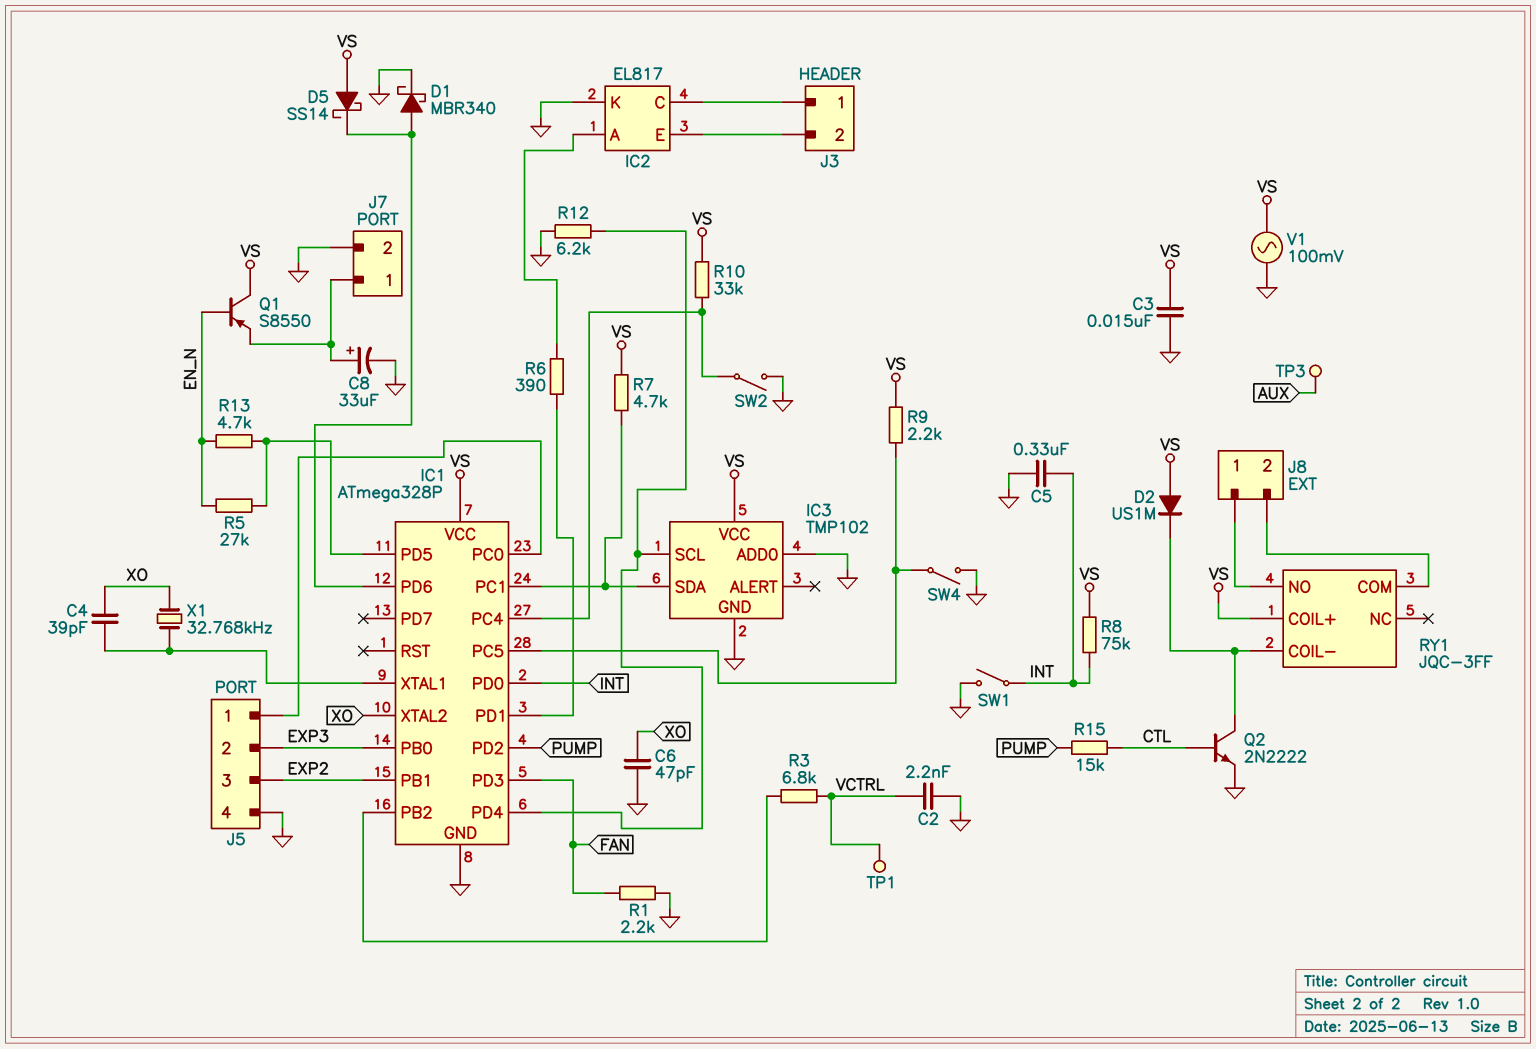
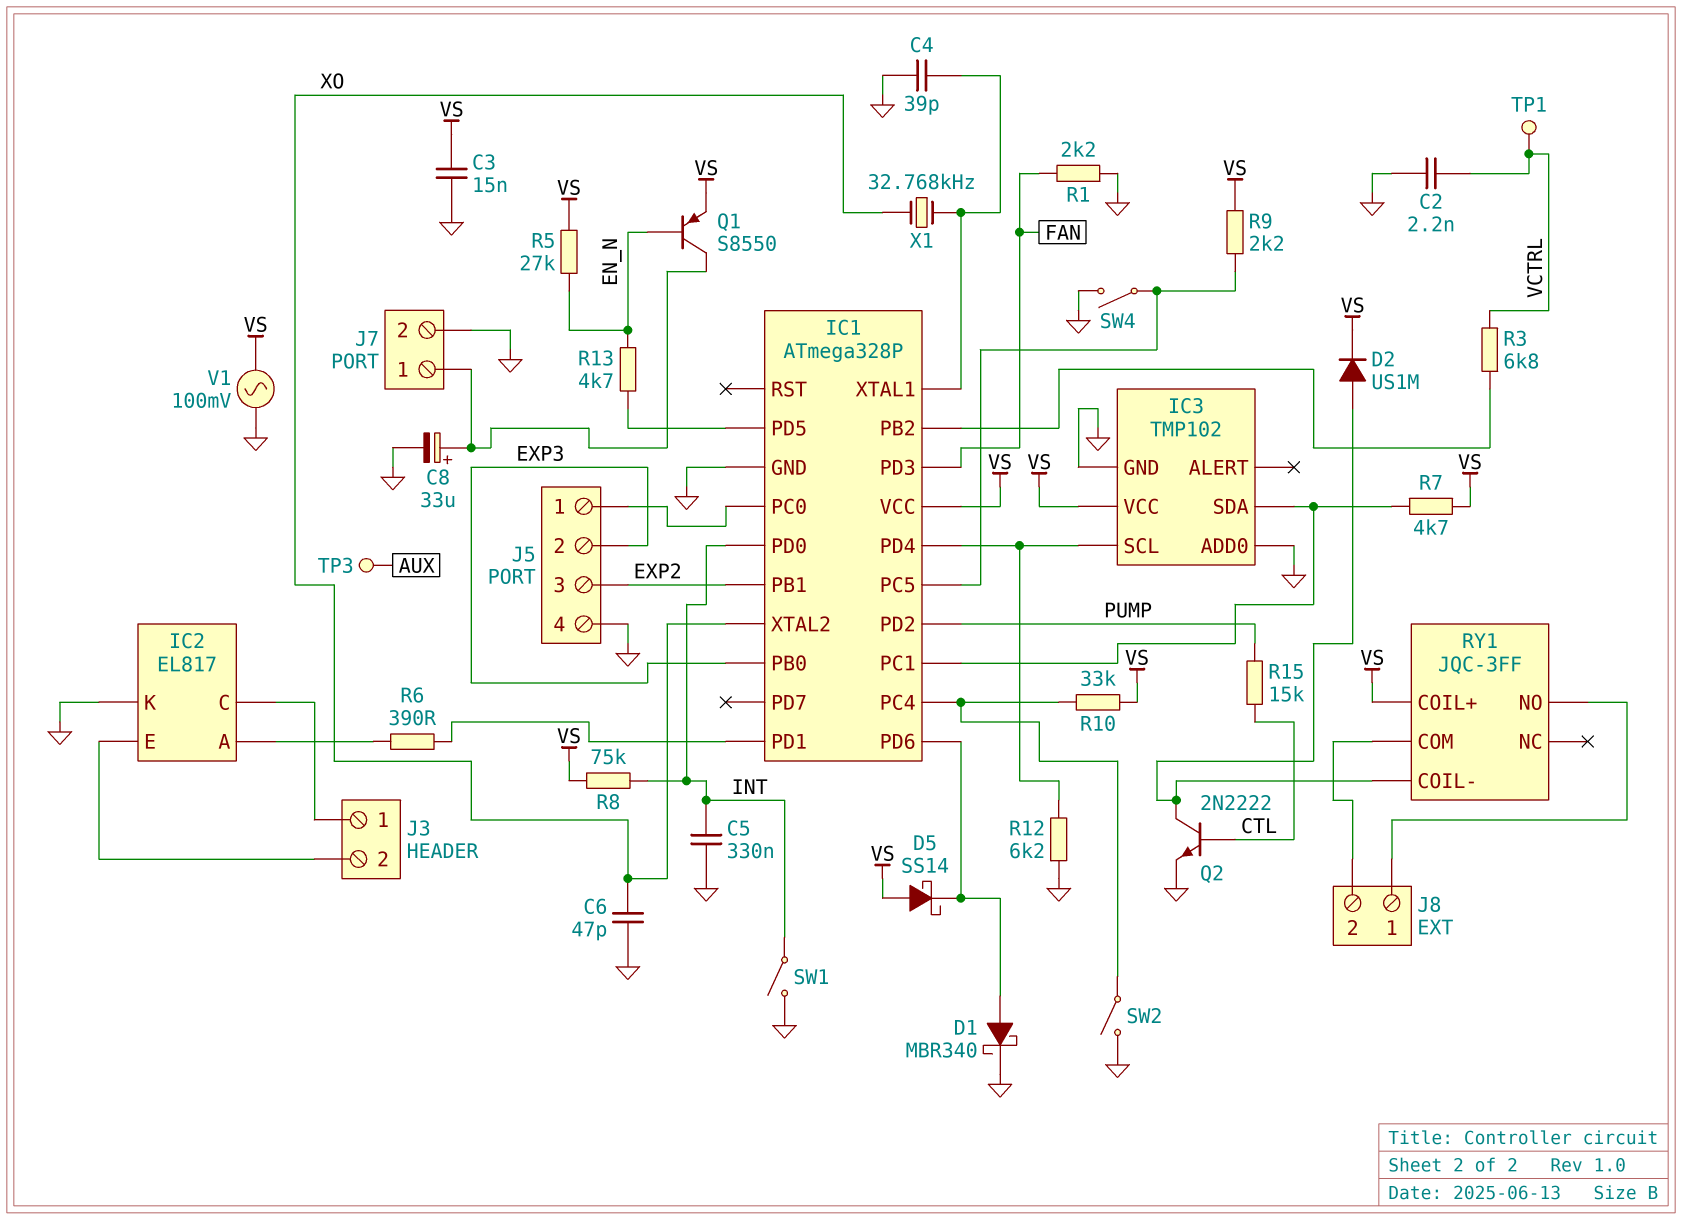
C4: 39pF (IC1/XTAL1, XO) -> 39pF (GND, IC1/XTAL1)
D2: diode US1M (A VS, K RY1/COIL-) -> diode US1M (A RY1/COIL-, K VS)
Q1: PNP S8550 (B EN_N, C VS, E J7/1) -> PNP S8550 (B EN_N, C J7/1, E VS)
R5: 27k (EN_N, IC1/PD5) -> 27k (EN_N, VS)

